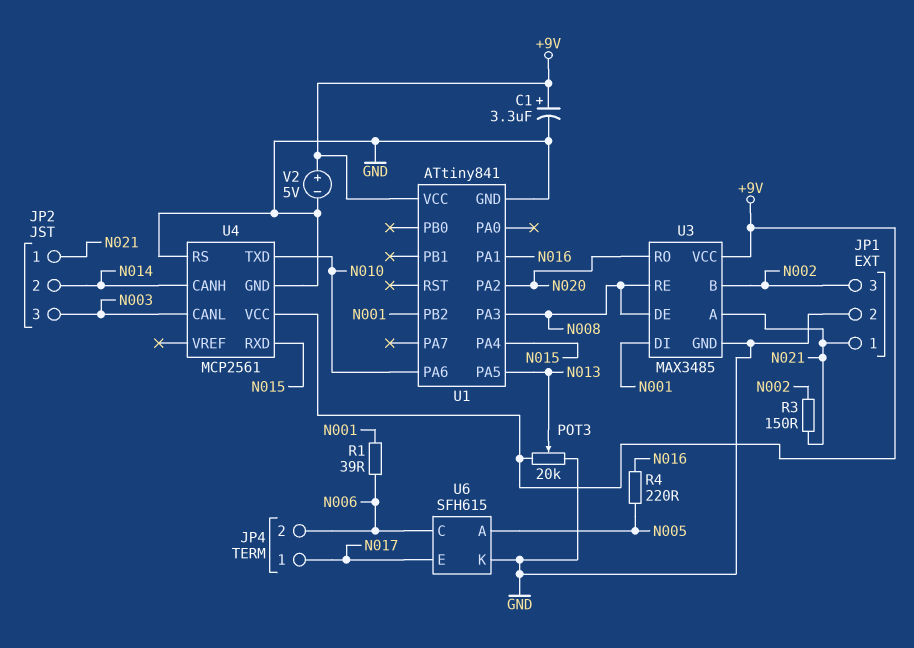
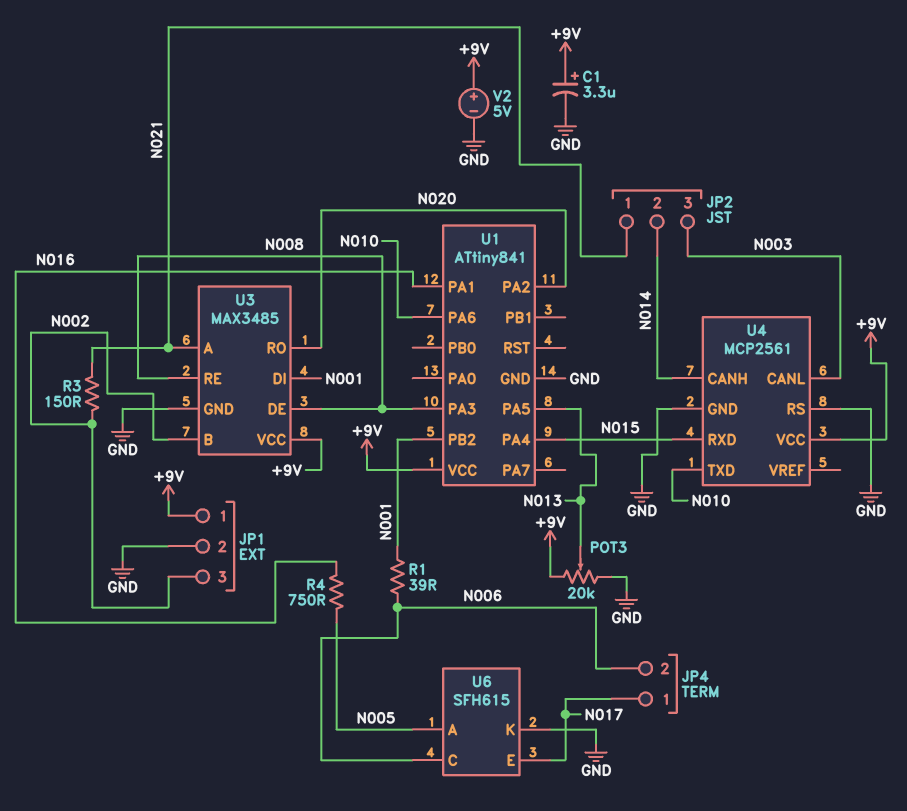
JP1 pin 1: N021 -> +9V
R4: 220 (N005, N016) -> 750 (N005, N016)

